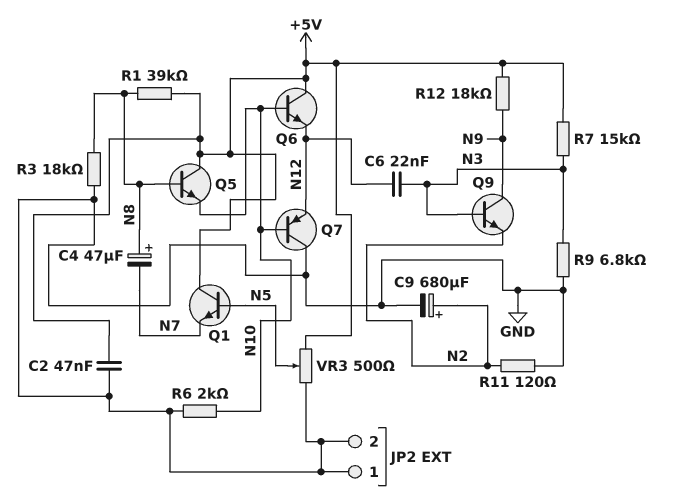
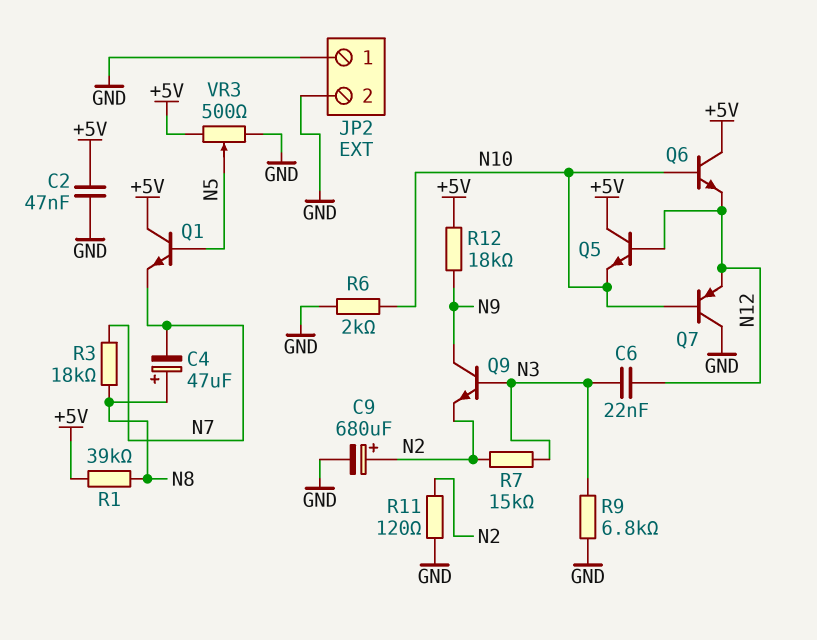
Q5: NPN (B N8, C +5V, E N10) -> NPN (B N12, C +5V, E N10)
R3: 18k (GND, N8) -> 18k (N7, N8)
R7: 15k (+5V, N3) -> 15k (N2, N3)

